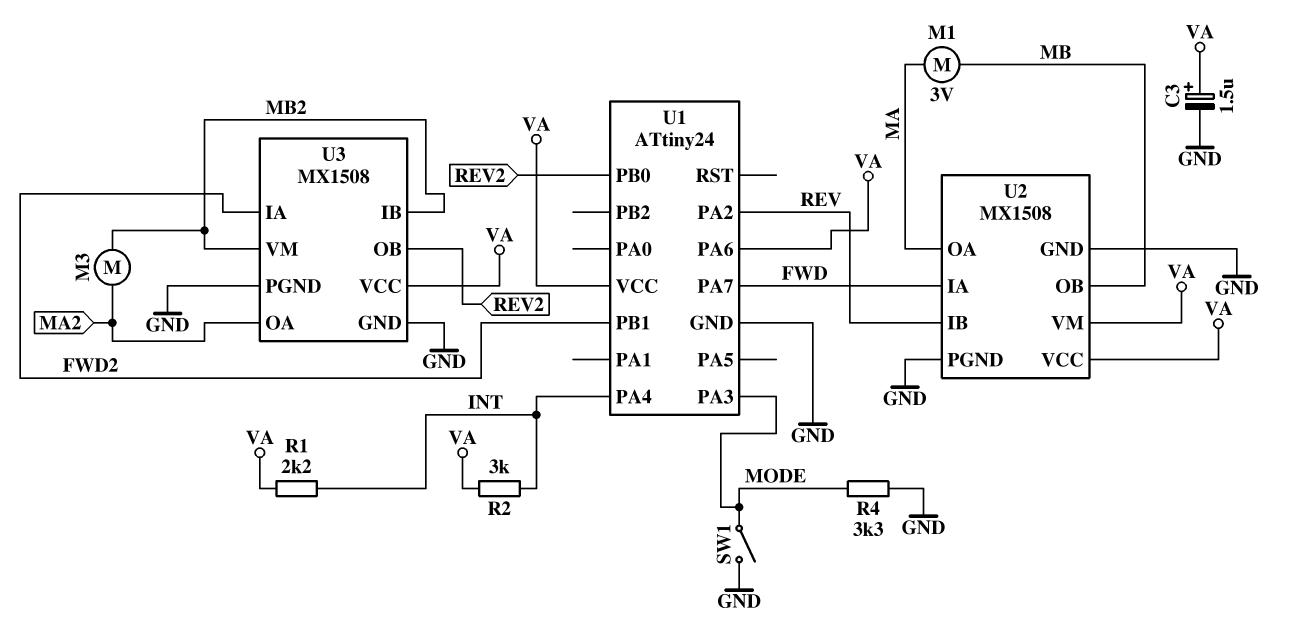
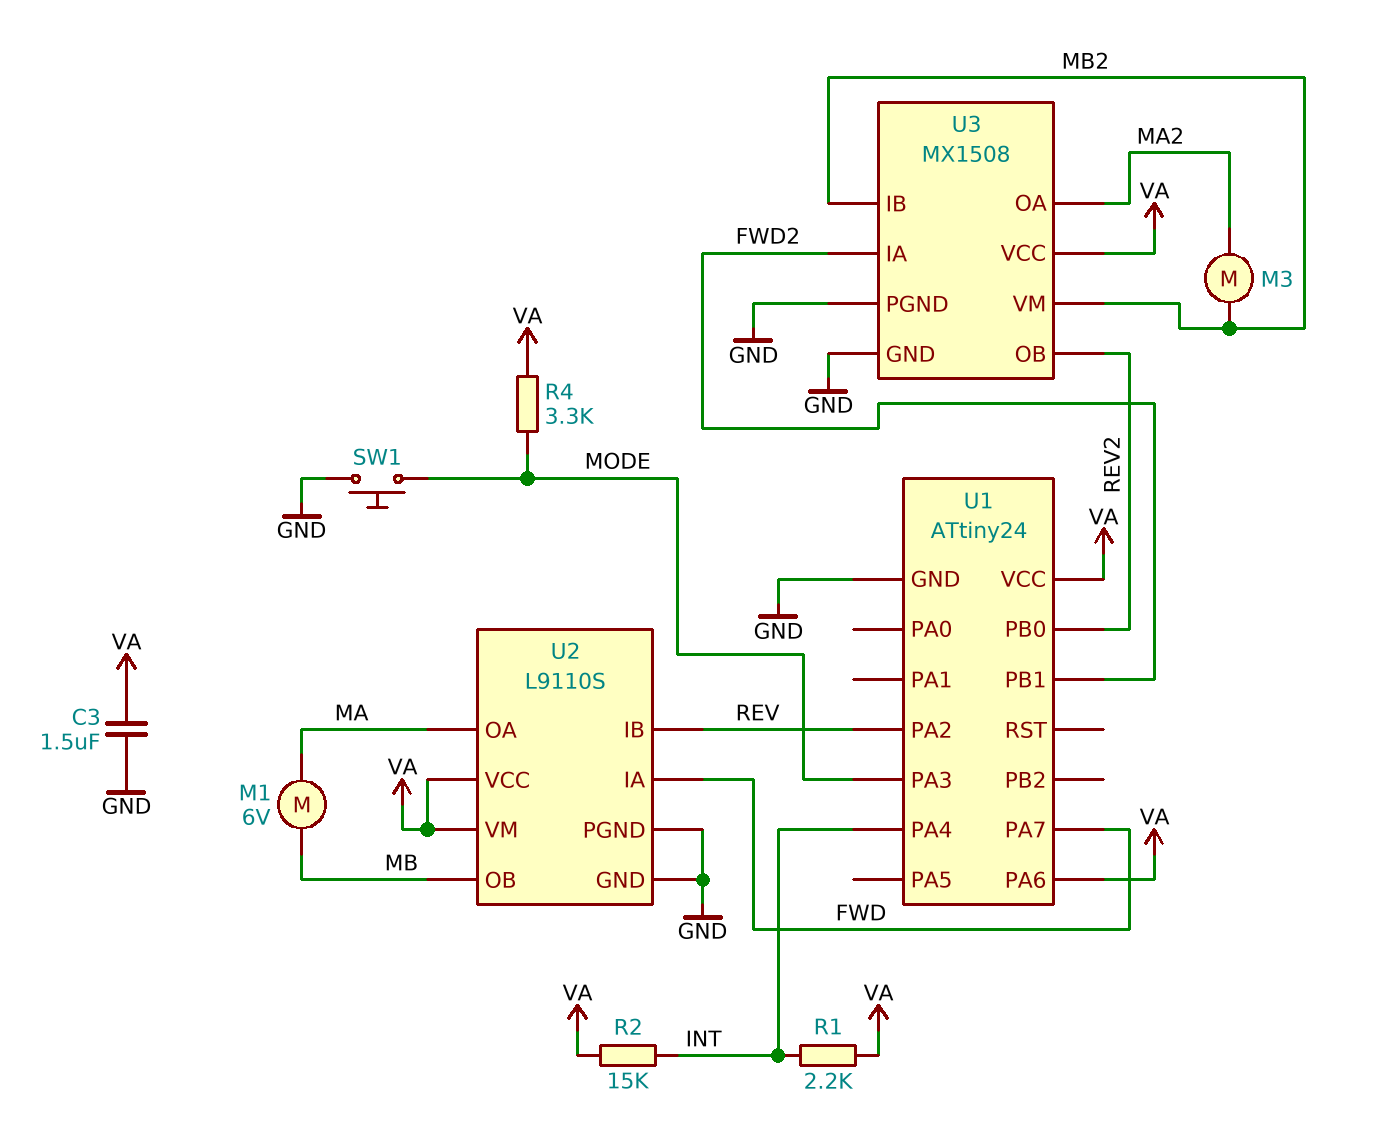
C3: 1.5uF (plus VA, minus GND) -> 1.5uF (GND, VA)
M1: motor 3V (MA, MB) -> motor 6V (MA, MB)
R2: 3k (INT, VA) -> 15k (INT, VA)
R4: 3.3k (GND, MODE) -> 3.3k (MODE, VA)
SW1: switch (GND, MODE) -> button (GND, MODE)
U2: MX1508 -> L9110S

